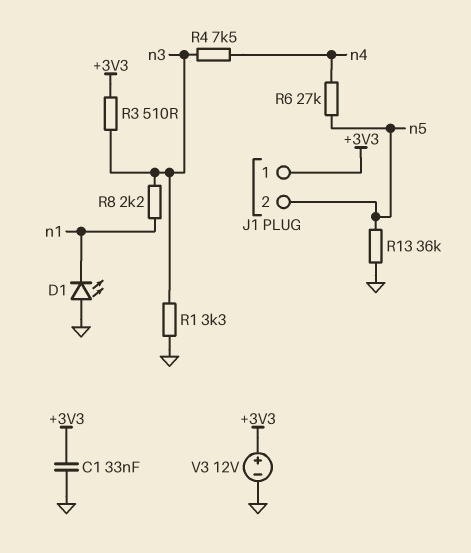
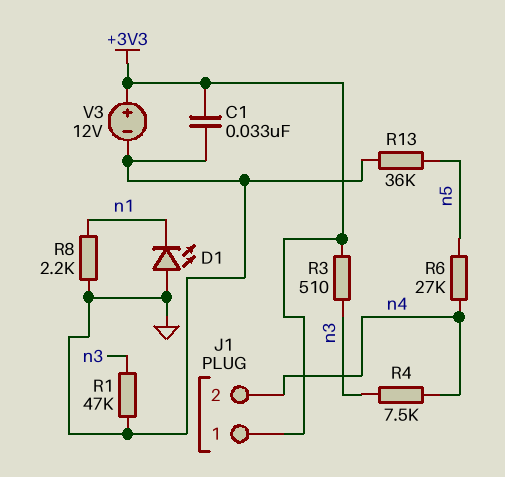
J1 pin 2: n5 -> n4
R1: 3.3k (GND, n3) -> 47k (GND, n3)
R8: 2.2k (n1, n3) -> 2.2k (GND, n1)

